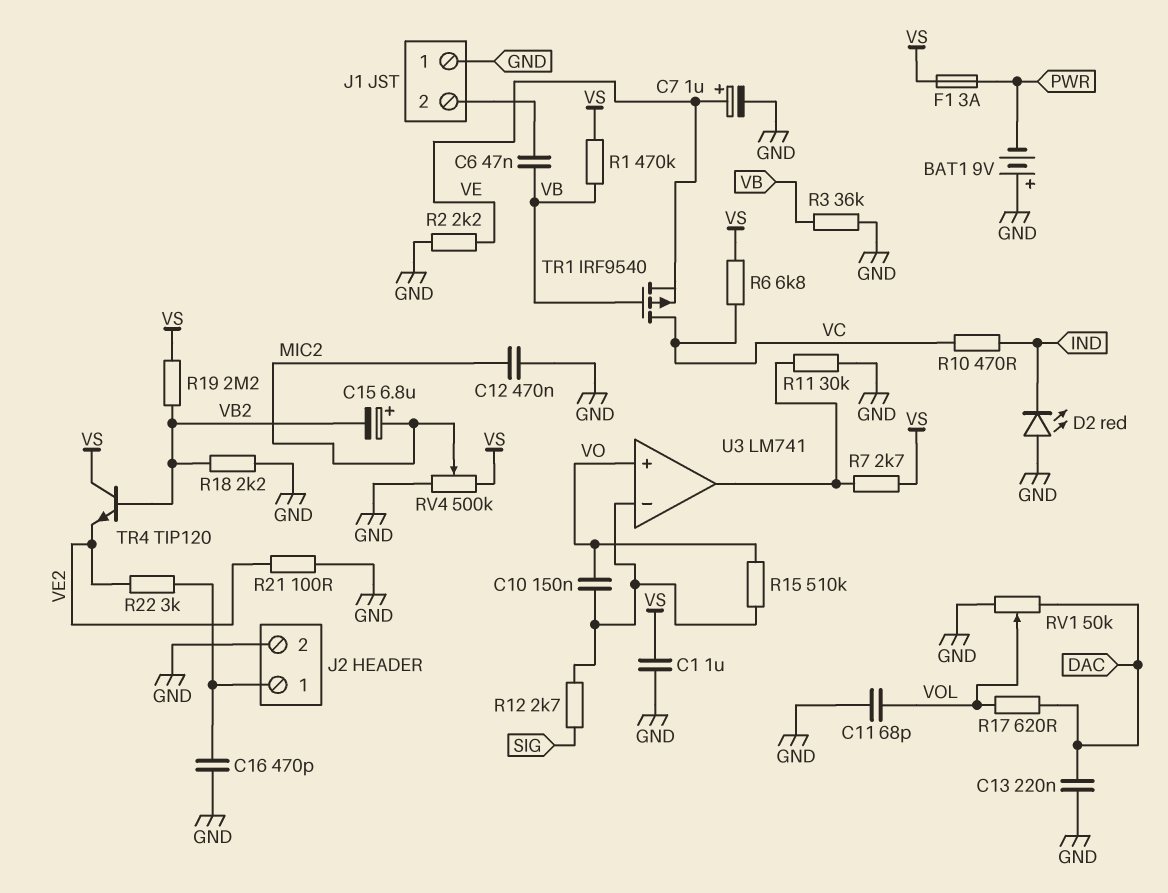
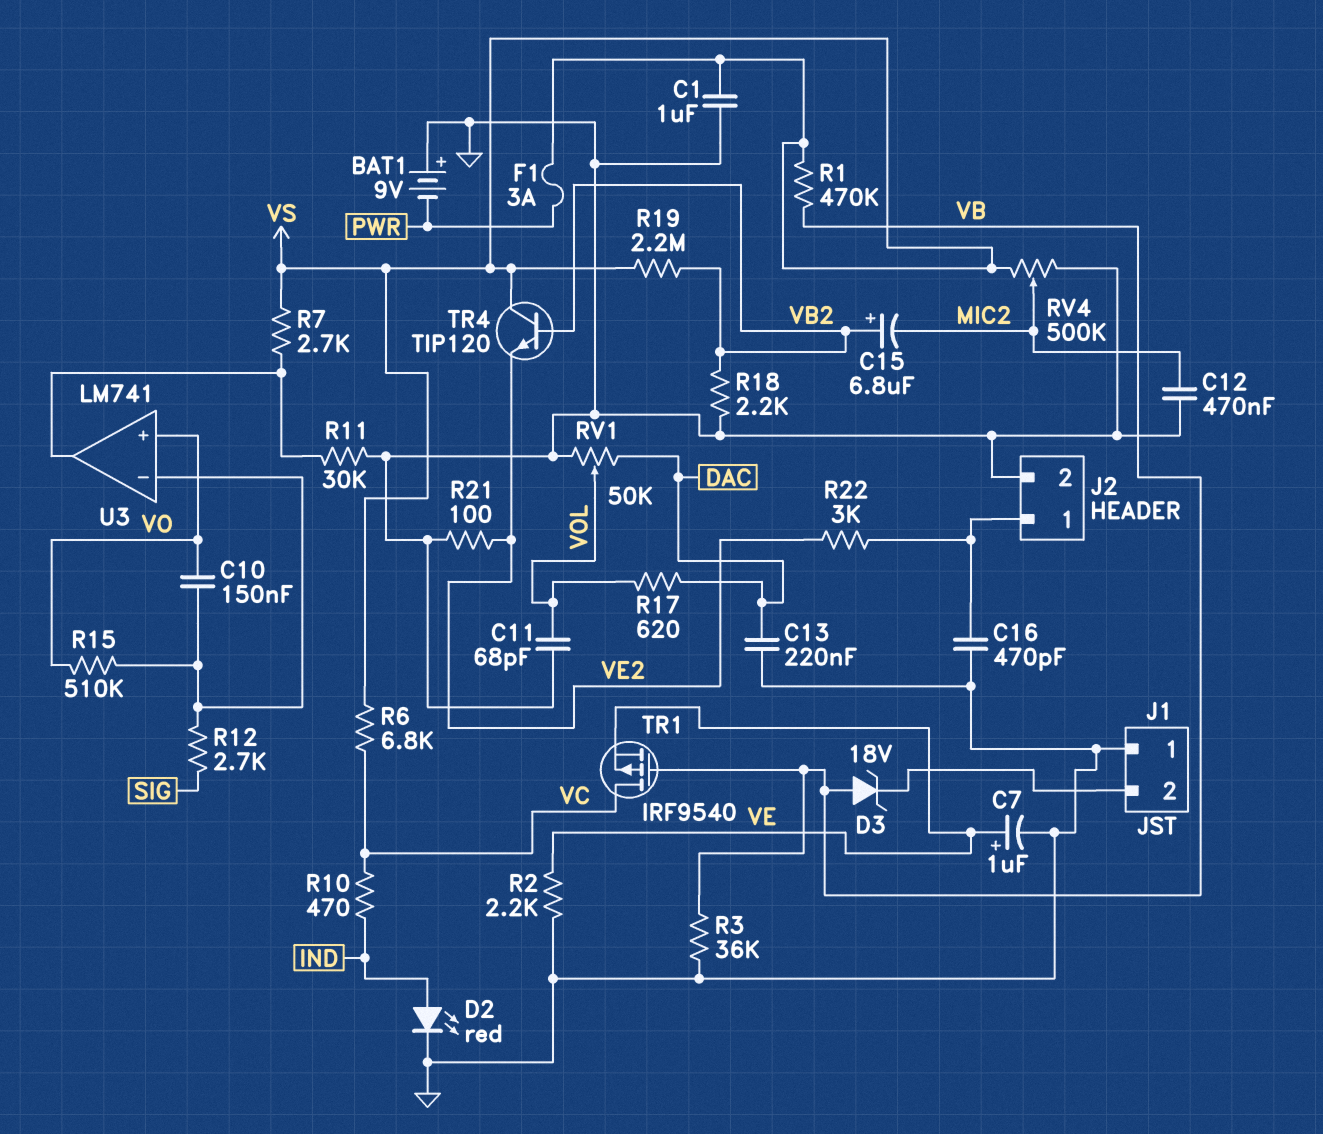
C6: 47nF (J1/2, VB) -> none
C15: 6.8uF (plus MIC2, minus VB2) -> 6.8uF (plus VB2, minus MIC2)
D2: LED red (A GND, K IND) -> LED red (A IND, K GND)
D3: none -> zener 18V (A VB, K J1/2)

